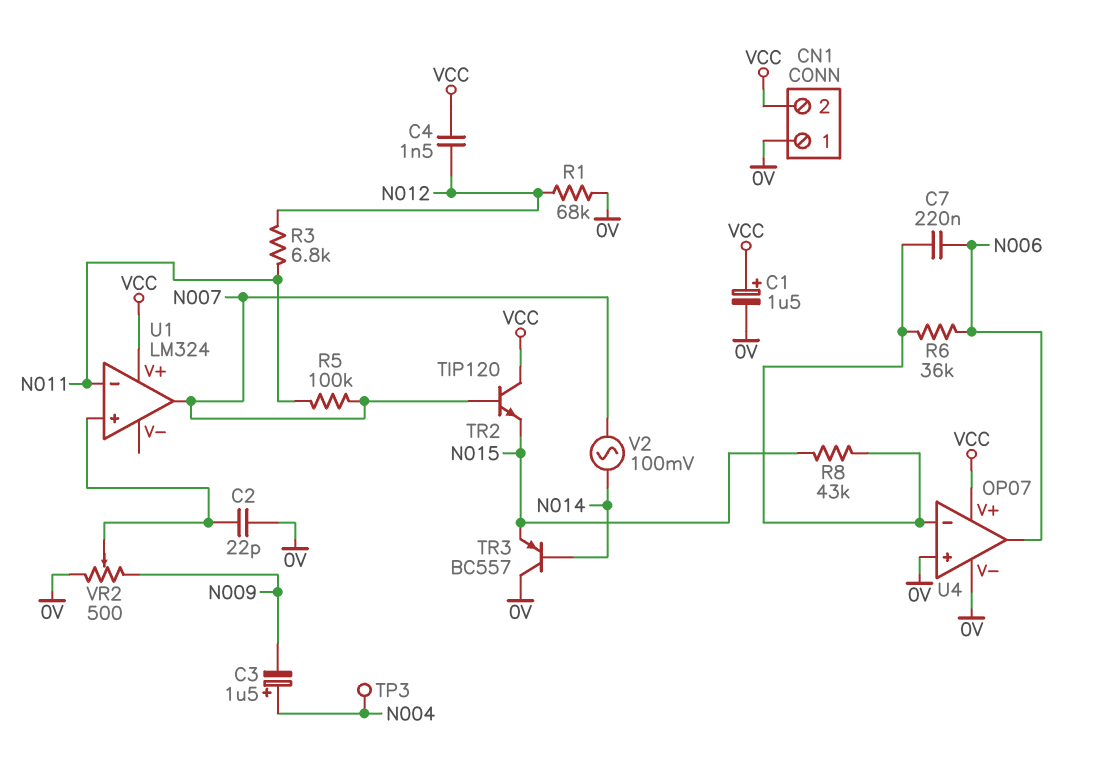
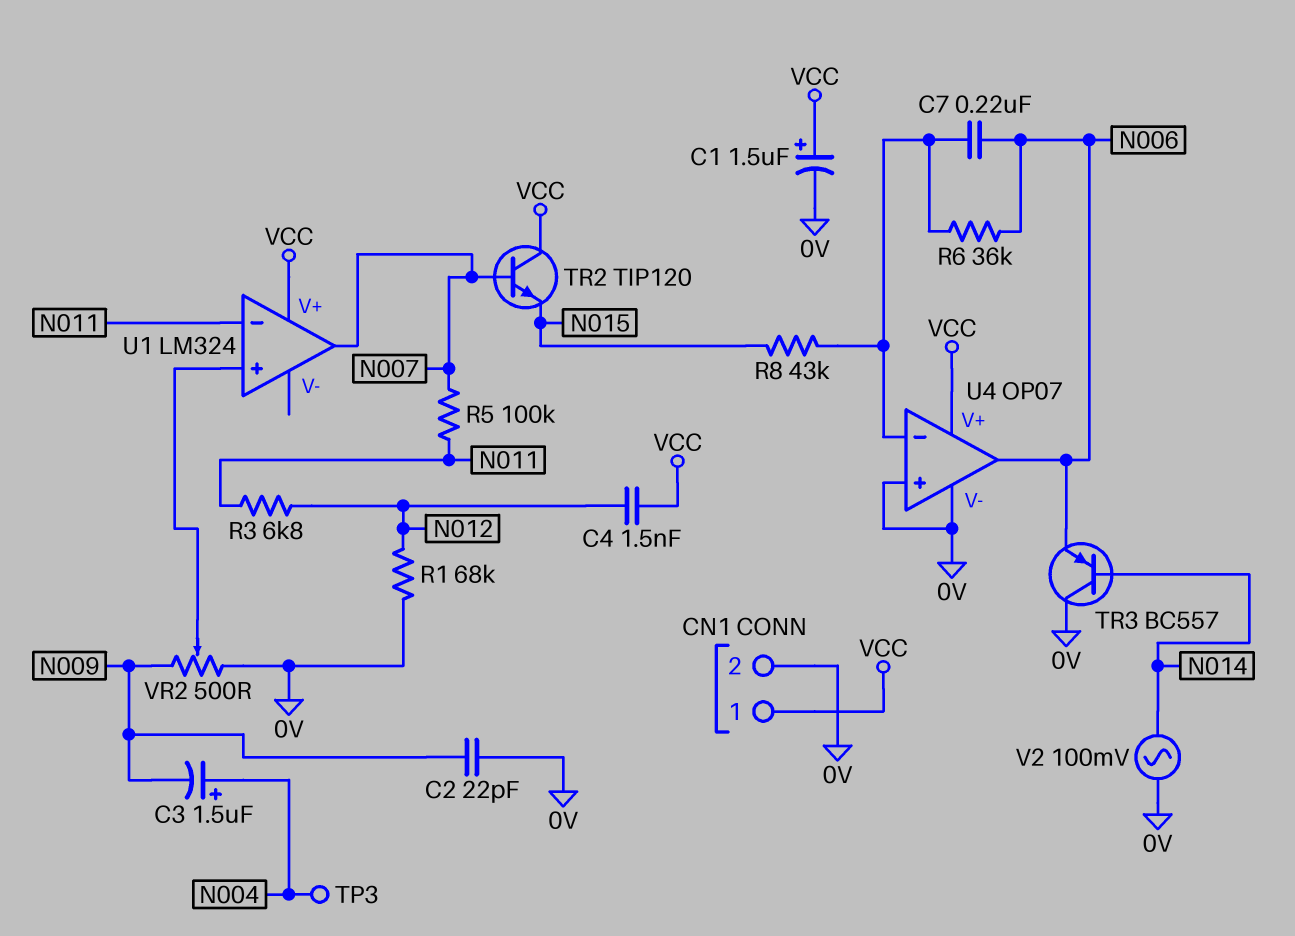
C2: 22pF (0V, U1/in+) -> 22pF (0V, N009)
CN1 pin 1: 0V -> VCC
CN1 pin 2: VCC -> 0V
TR3: PNP BC557 (B N014, C 0V, E N015) -> PNP BC557 (B N014, C 0V, E N006)
V2: AC 100mV (N007, N014) -> AC 100mV (0V, N014)

